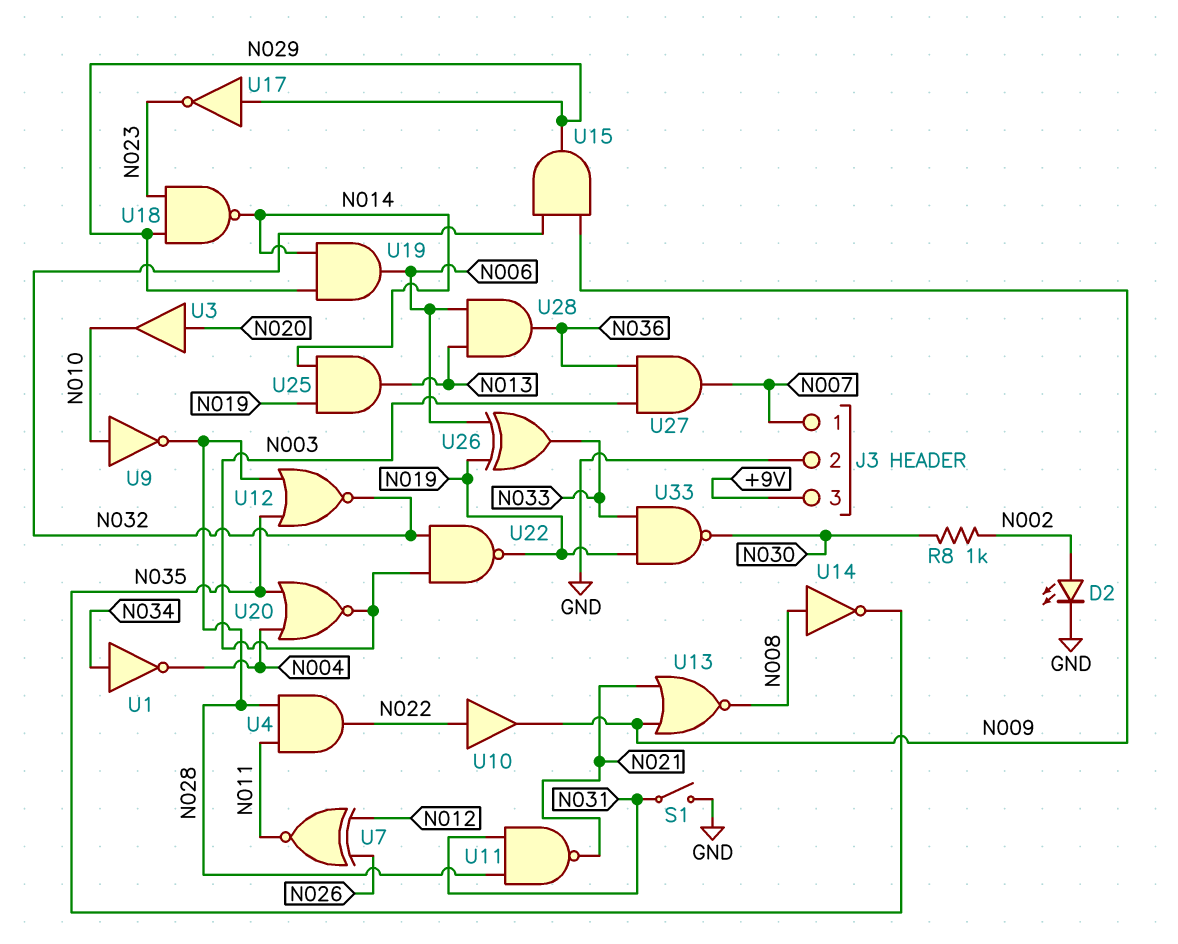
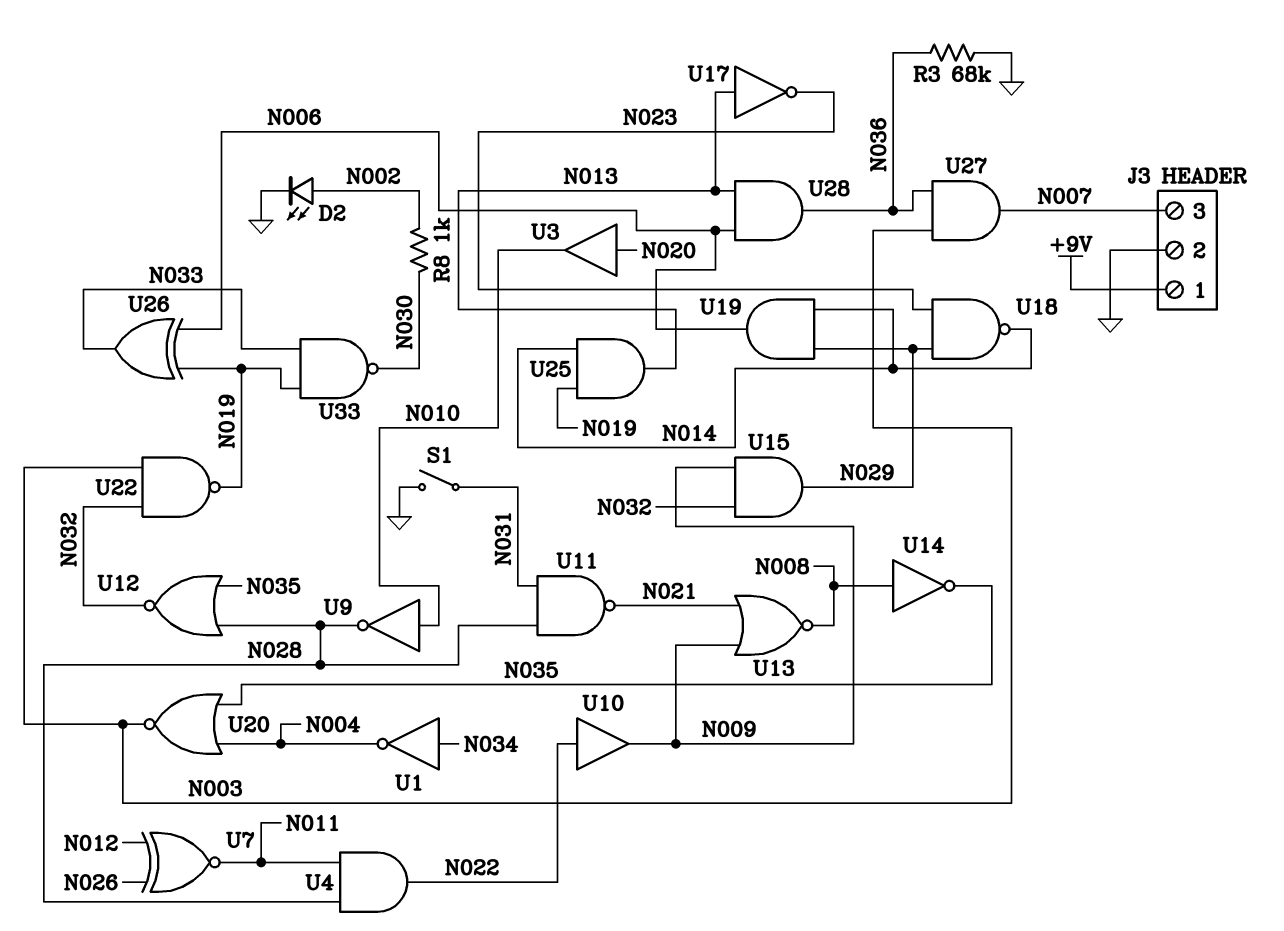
J3 pin 1: N007 -> +9V
J3 pin 3: +9V -> N007
R3: none -> 68k (GND, N036)
U17: NOT (in N029, out N023) -> NOT (in N013, out N023)

